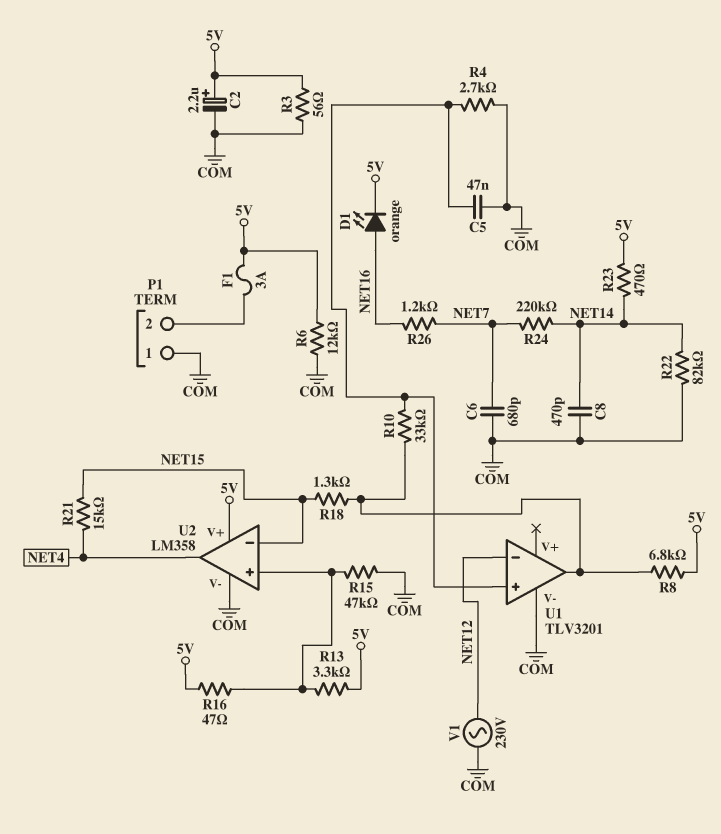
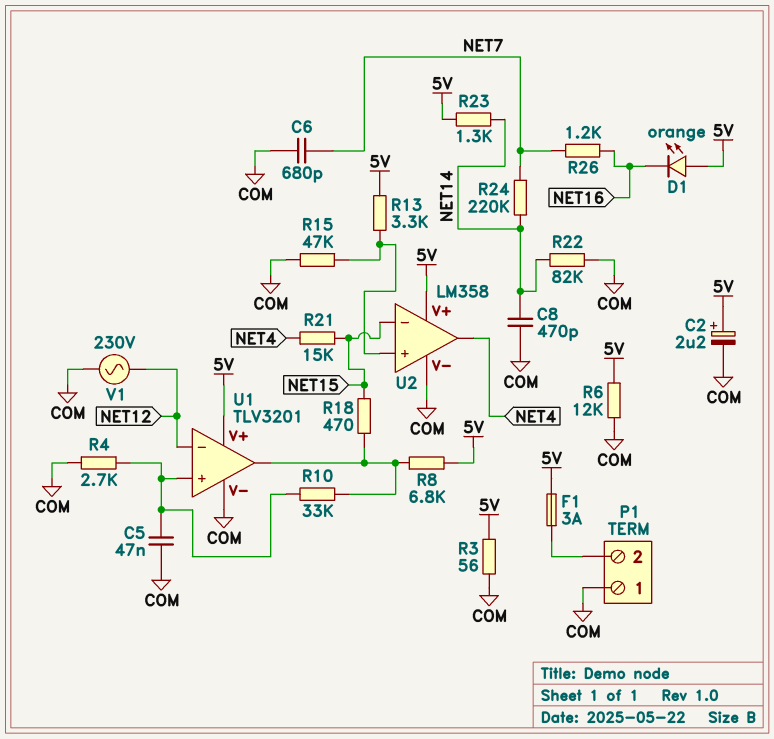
D1: LED orange (A NET16, K 5V) -> LED orange (A 5V, K NET16)
R16: 47 (5V, U2/in+) -> none
R18: 1.3k (NET15, U1/out) -> 470 (NET15, U1/out)
R23: 470 (5V, NET14) -> 1.3k (5V, NET14)
U1 pin V+: none -> 5V

